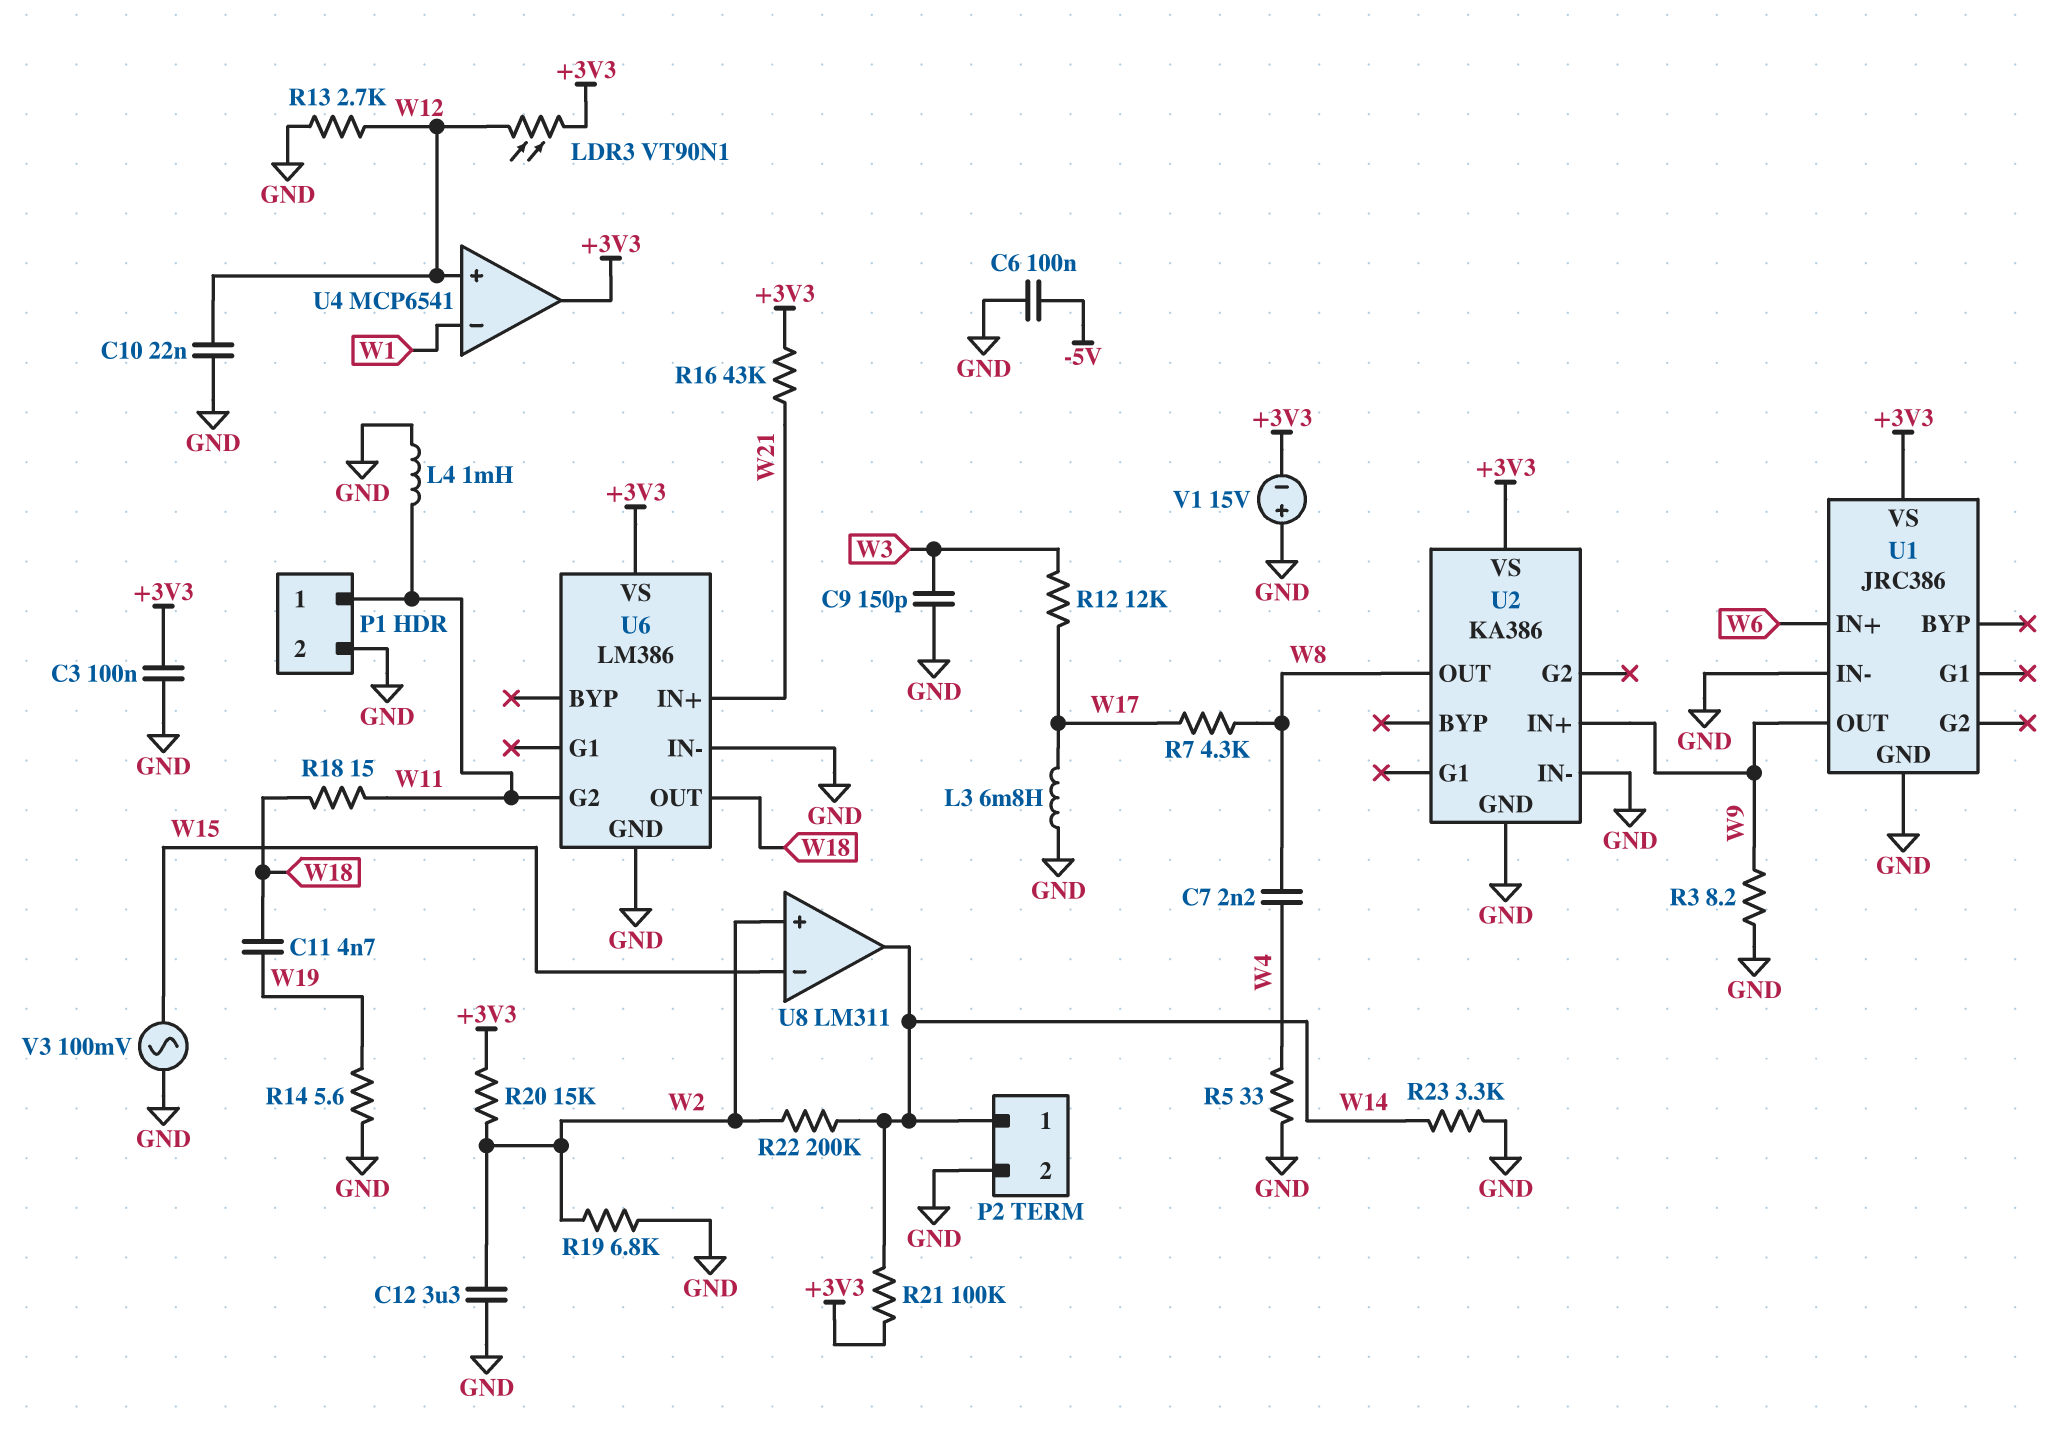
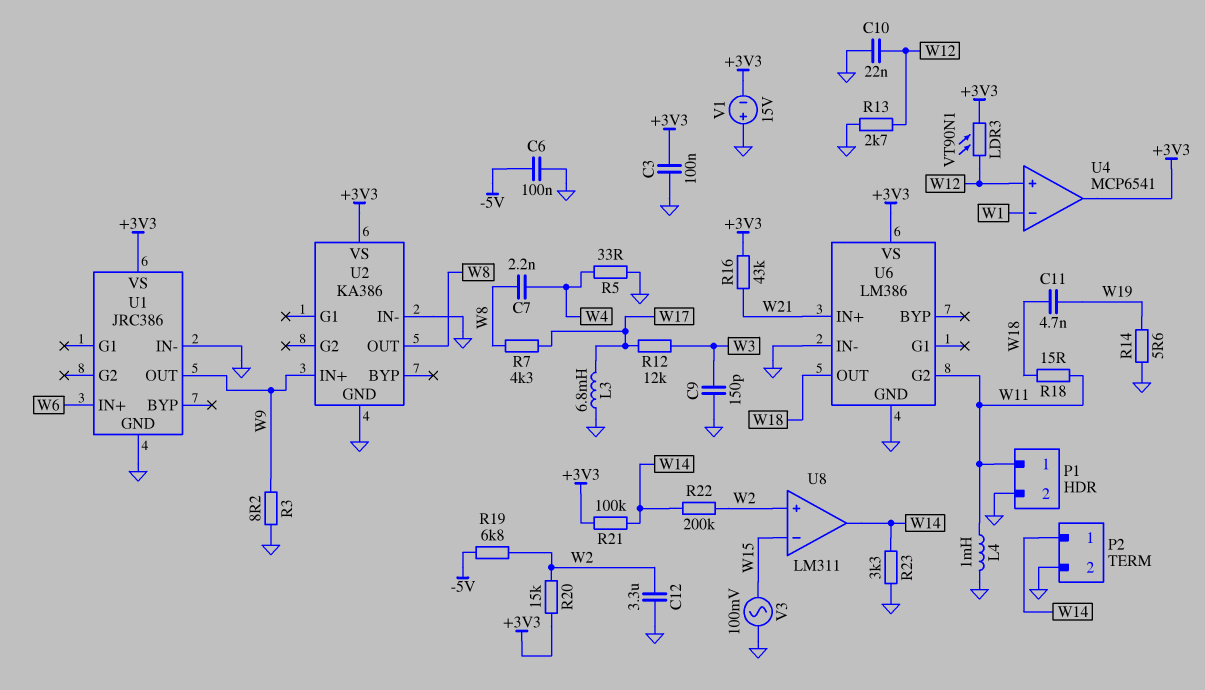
R19: 6.8k (GND, W2) -> 6.8k (-5V, W2)

